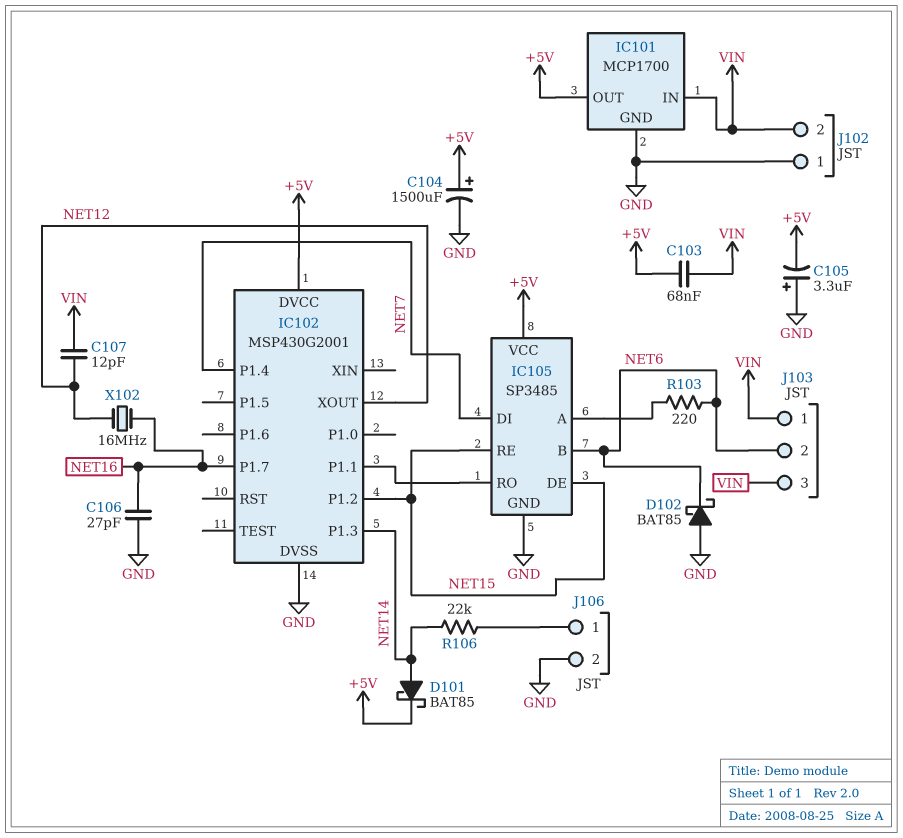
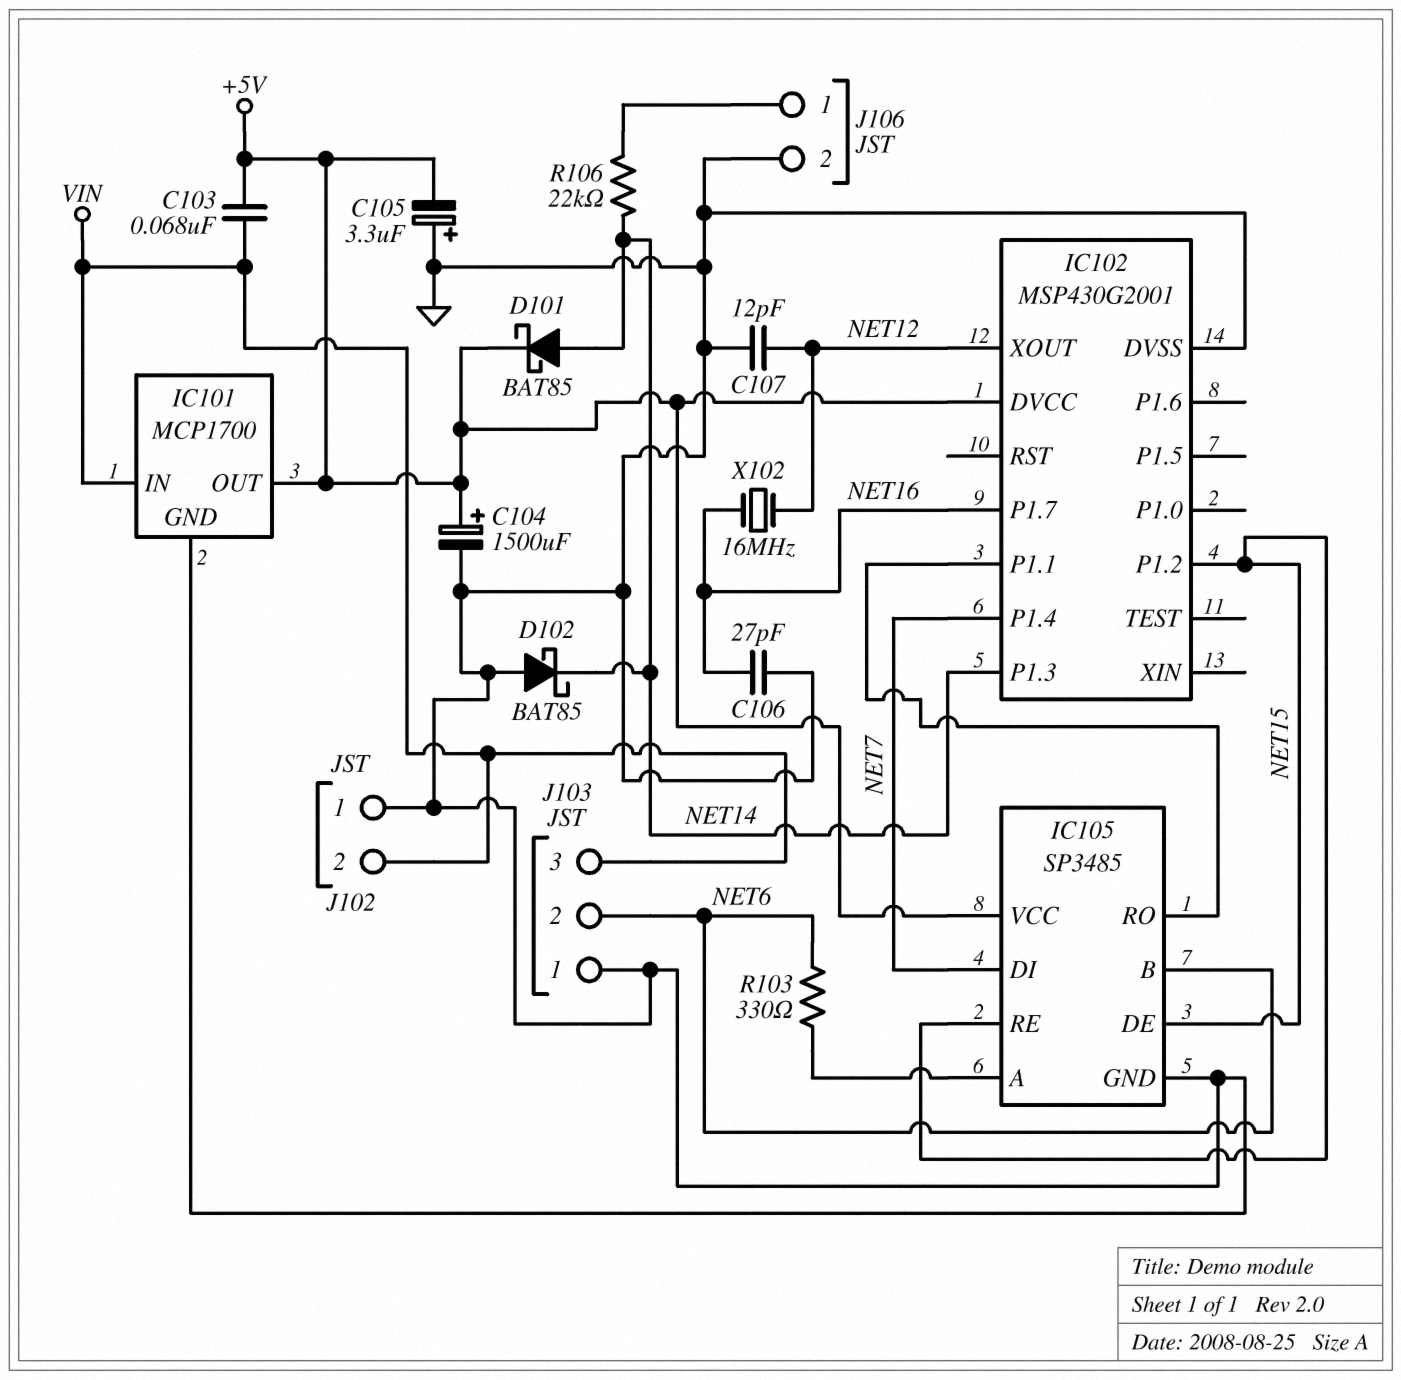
C107: 12pF (NET12, VIN) -> 12pF (GND, NET12)
D102: schottky BAT85 (A GND, K NET6) -> schottky BAT85 (A GND, K NET14)
J103 pin 1: VIN -> GND
R103: 220 (IC105/A, NET6) -> 330 (IC105/A, NET6)

